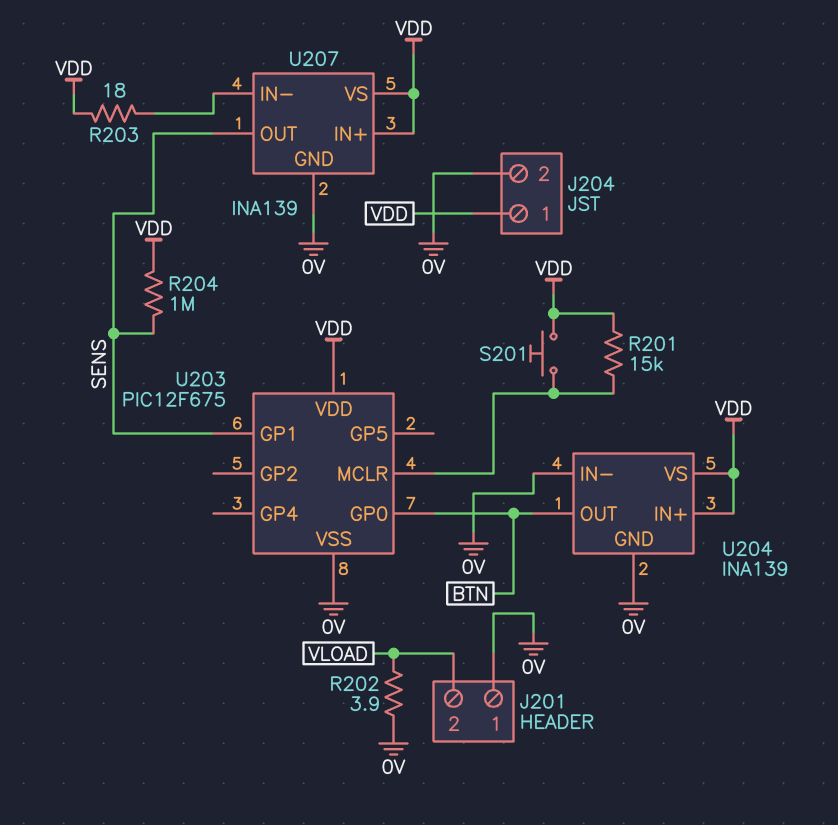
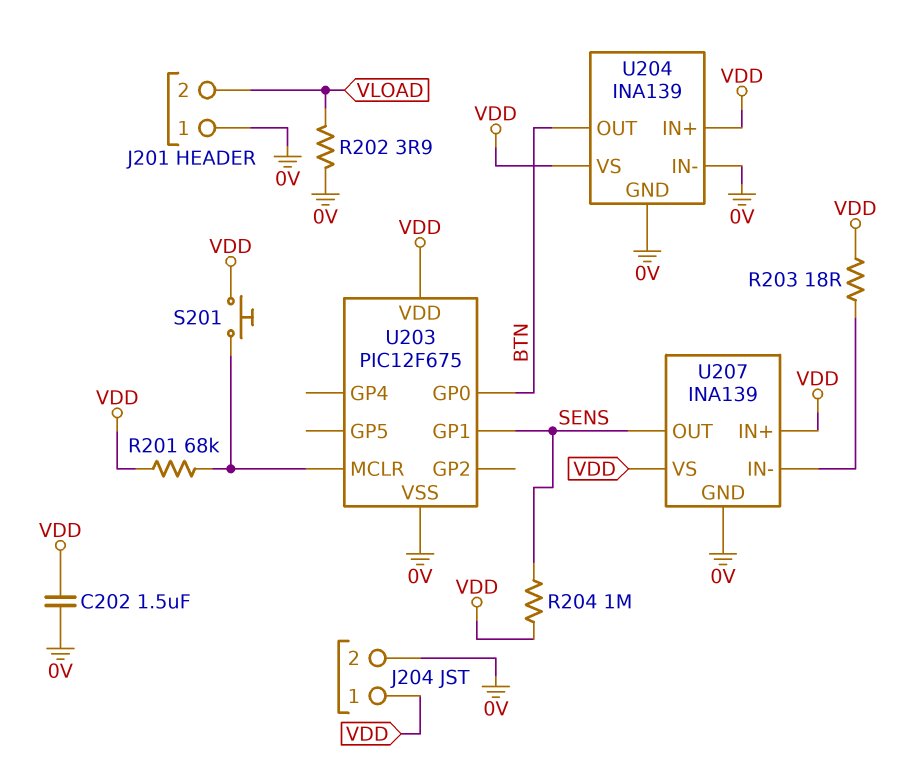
C202: none -> 1.5uF (0V, VDD)
R201: 15k (U203/MCLR, VDD) -> 68k (U203/MCLR, VDD)

